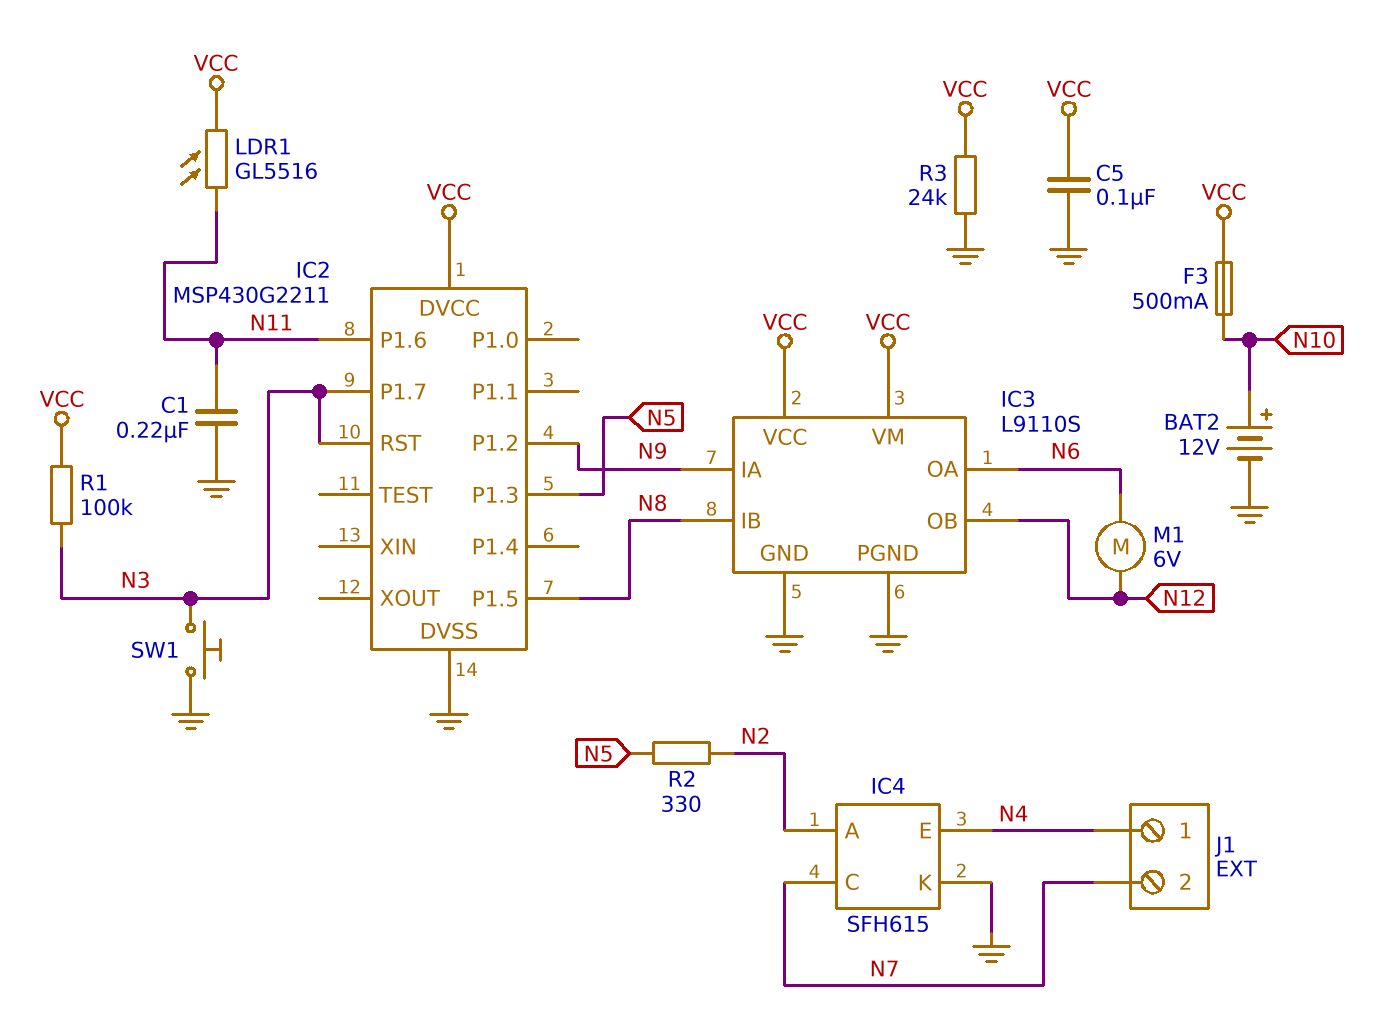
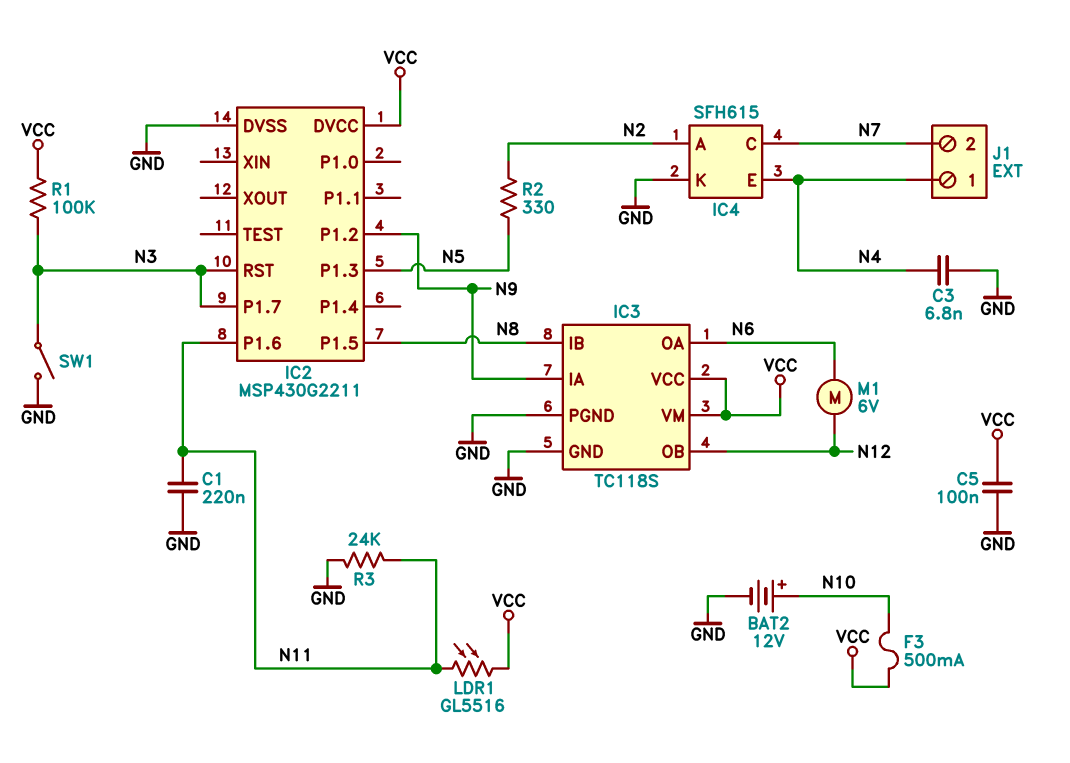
C3: none -> 6.8nF (GND, N4)
IC3: L9110S -> TC118S
R3: 24k (GND, VCC) -> 24k (GND, N11)
SW1: button (GND, N3) -> switch (GND, N3)

